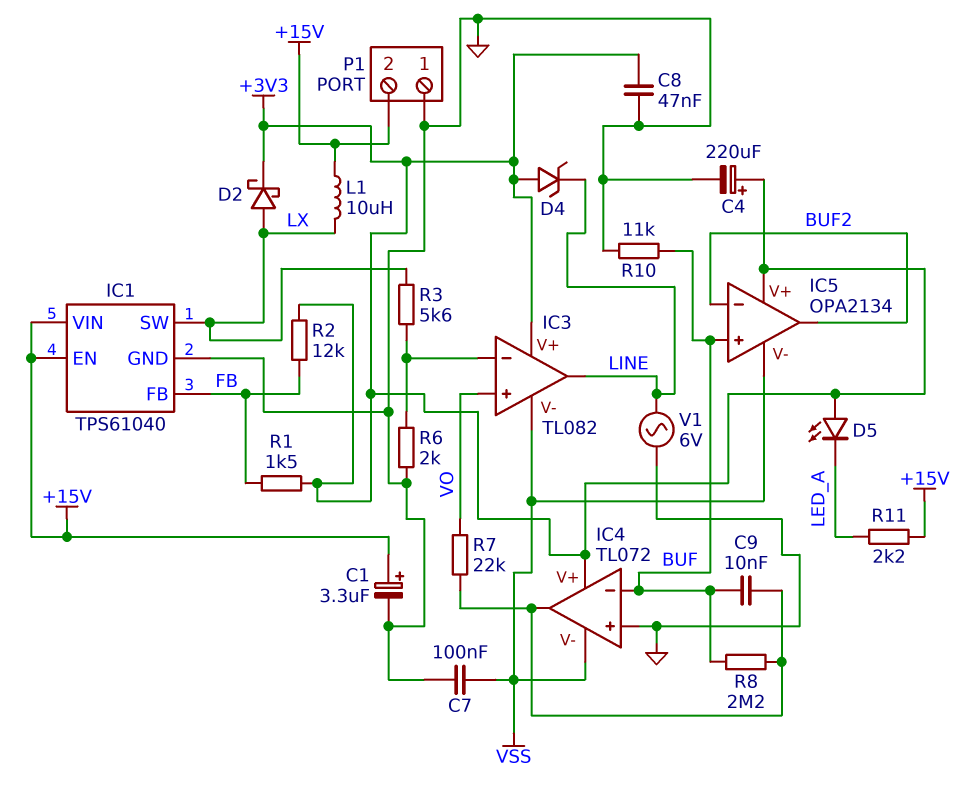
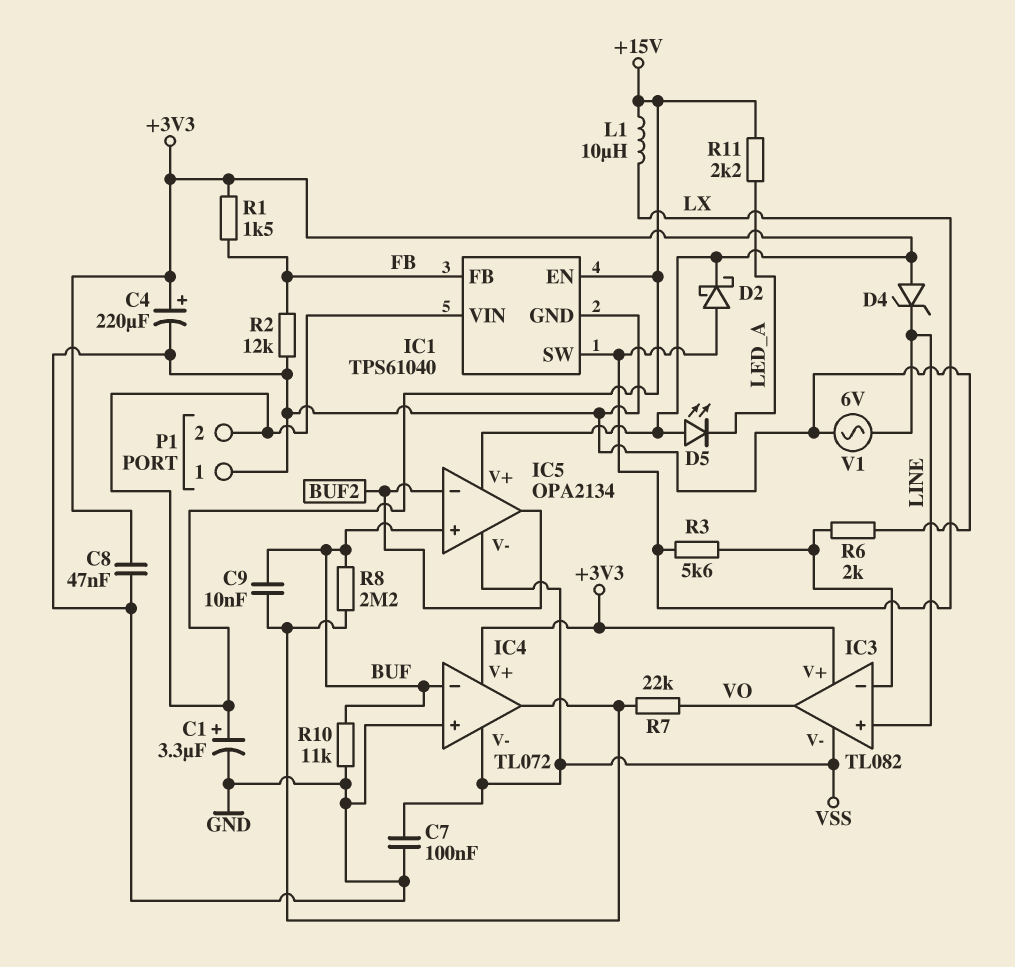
IC3 pin in+: VO -> LINE
IC3 pin out: LINE -> VO
R2: 12k (+3V3, FB) -> 12k (FB, GND)

